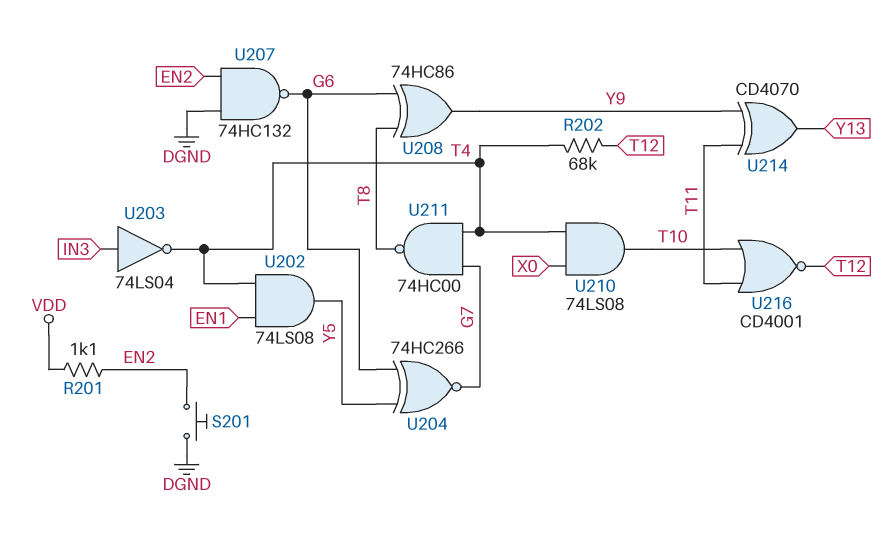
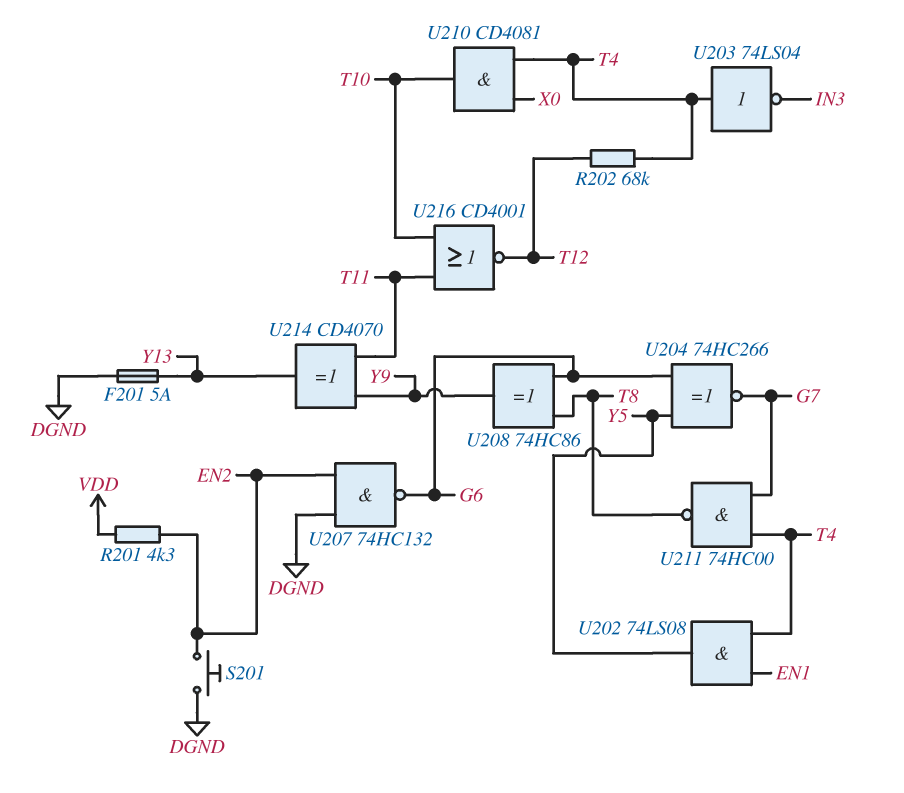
F201: none -> 5A (DGND, Y13)
R201: 1.1k (EN2, VDD) -> 4.3k (EN2, VDD)
U203: NOT 74LS04 (in IN3, out T4) -> NOT 74LS04 (in T4, out IN3)
U210: AND 74LS08 (in T4, in X0, out T10) -> AND CD4081 (in T4, in X0, out T10)

